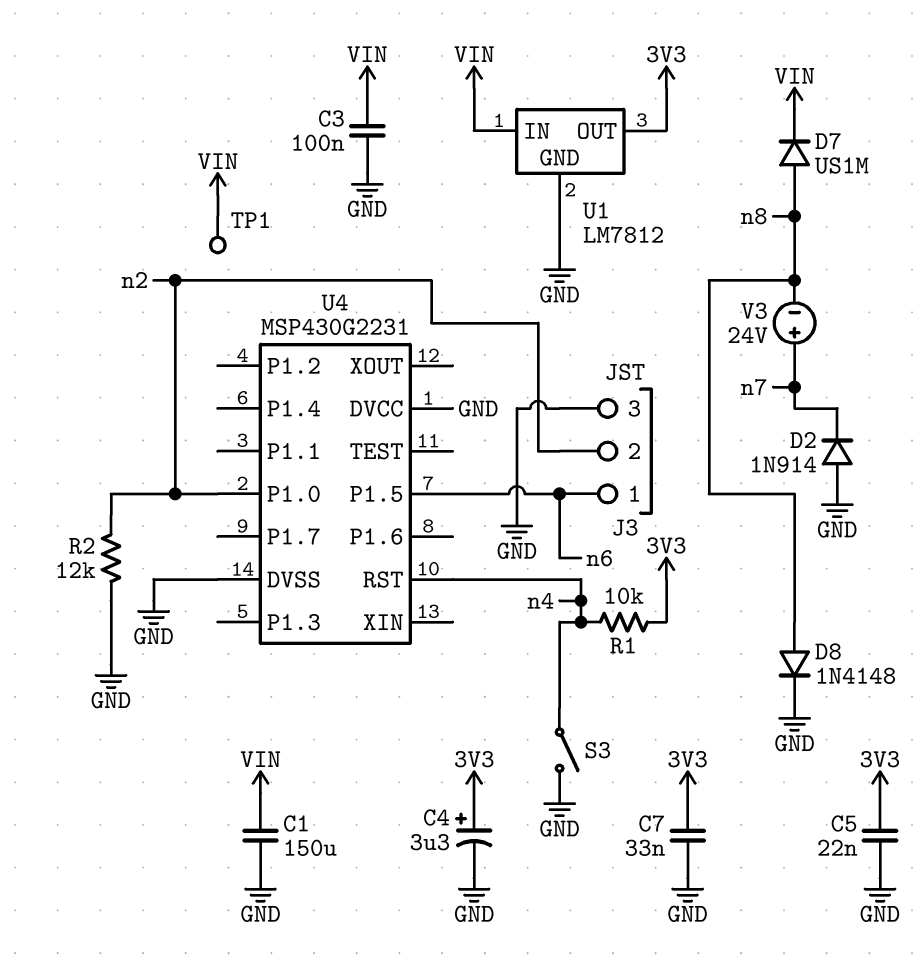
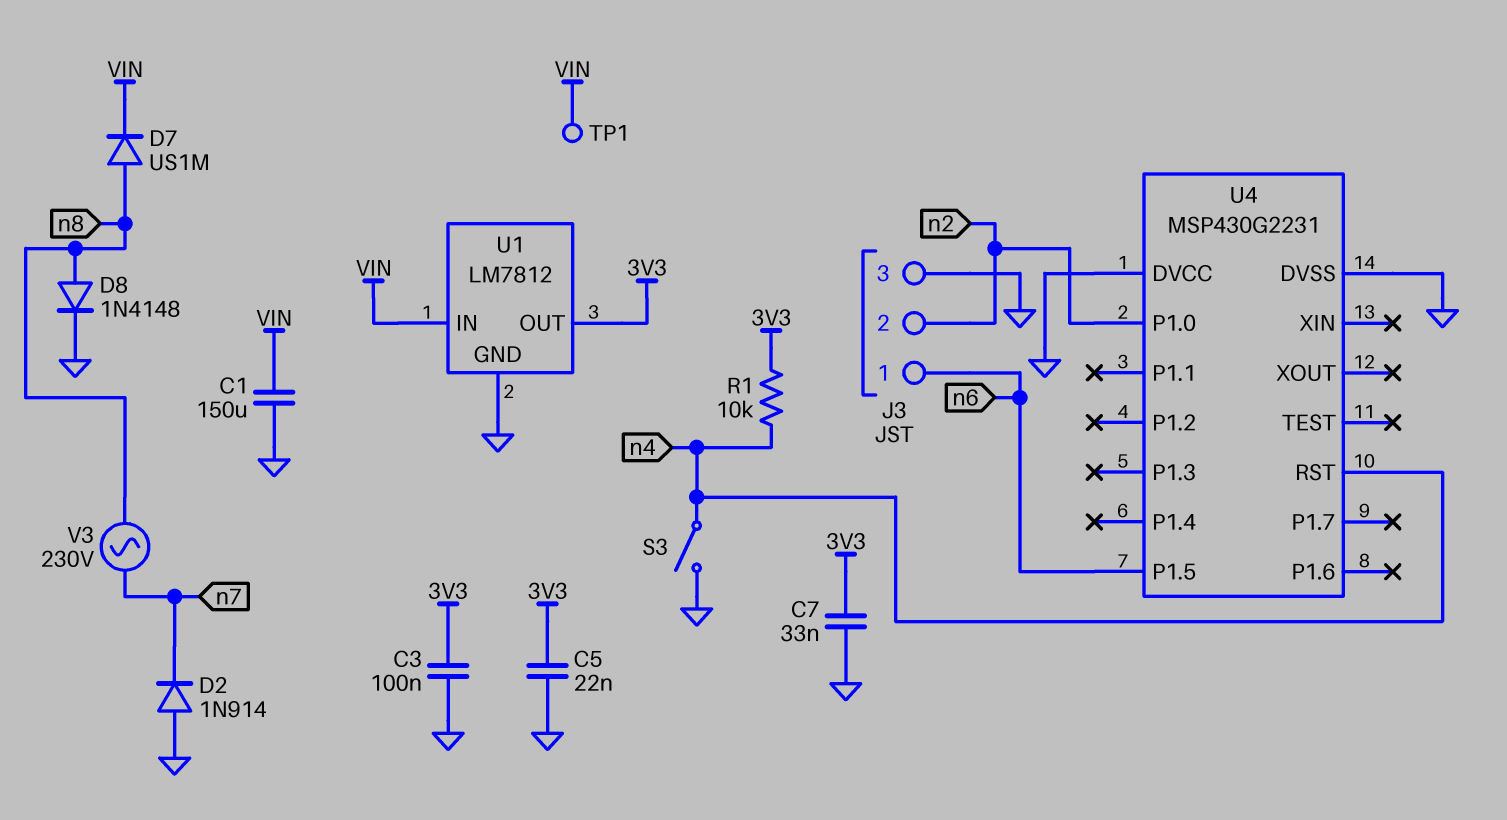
C3: 100nF (GND, VIN) -> 100nF (3V3, GND)
C4: 3.3uF (plus 3V3, minus GND) -> none
R2: 12k (GND, n2) -> none
V3: 24V (plus n7, minus n8) -> AC 230V (n7, n8)

